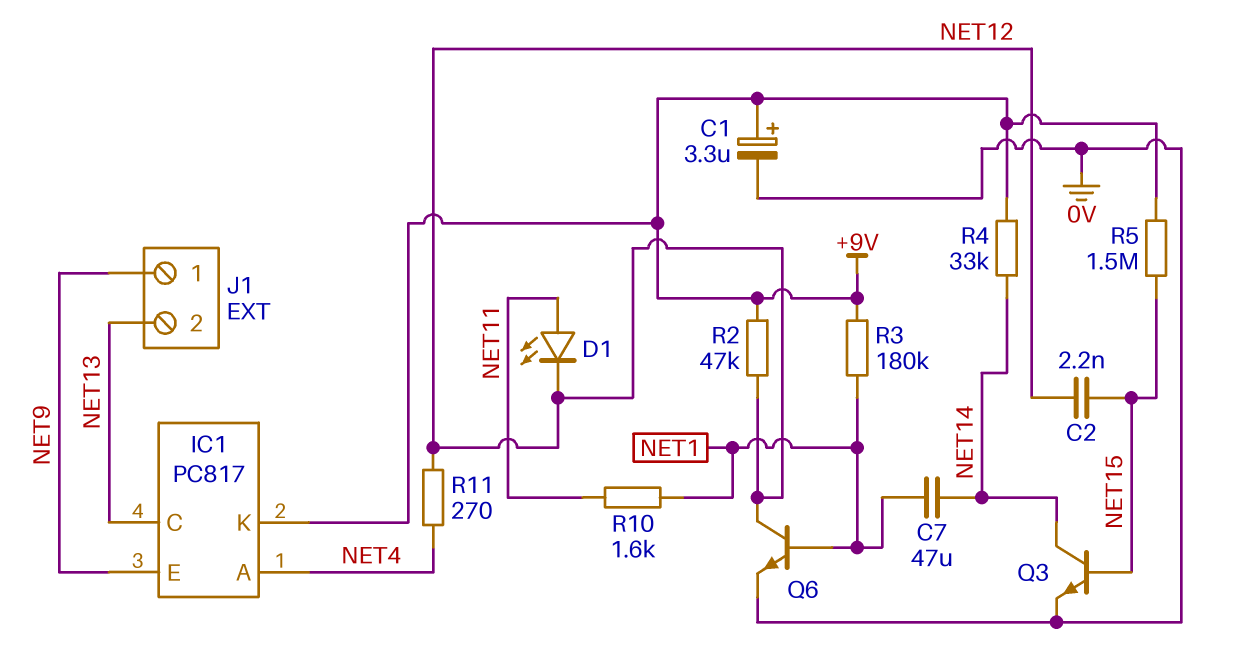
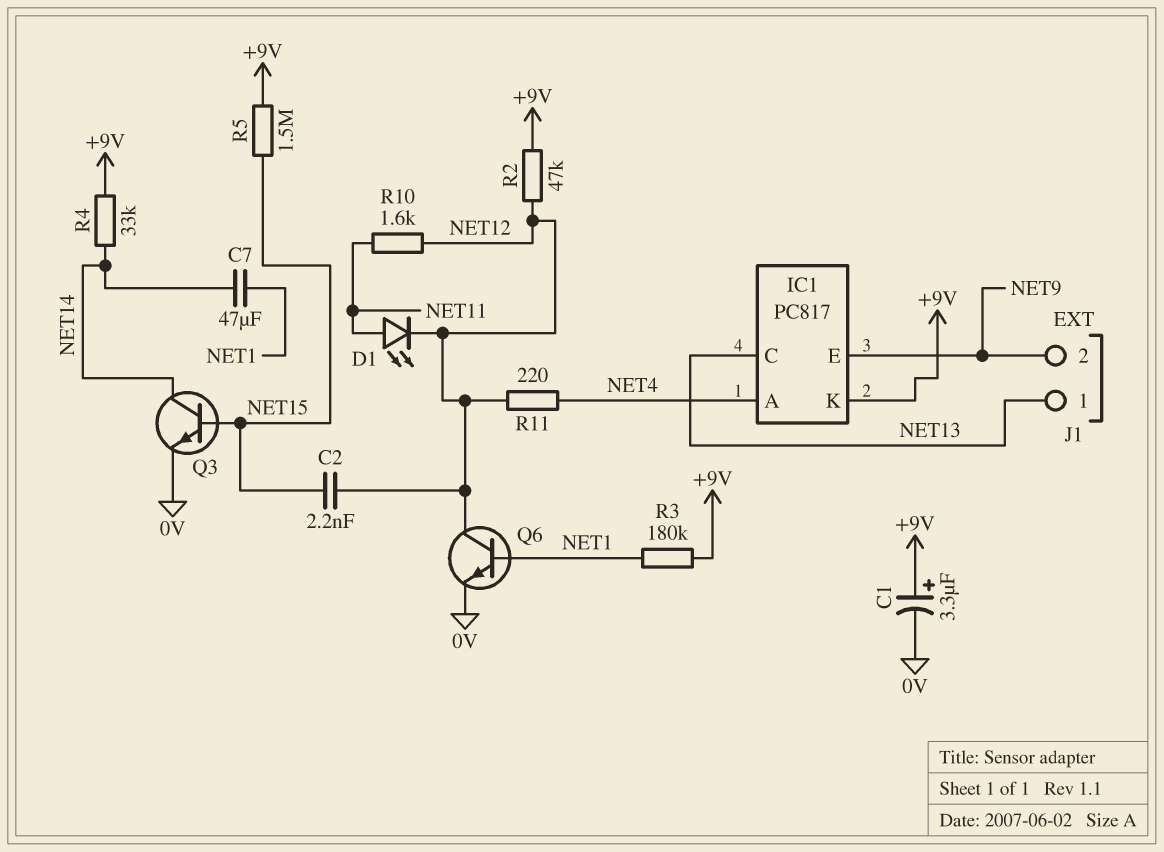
J1 pin 1: NET9 -> NET13
J1 pin 2: NET13 -> NET9
R10: 1.6k (NET1, NET11) -> 1.6k (NET11, NET12)
R11: 270 (NET4, NET12) -> 220 (NET4, NET12)

